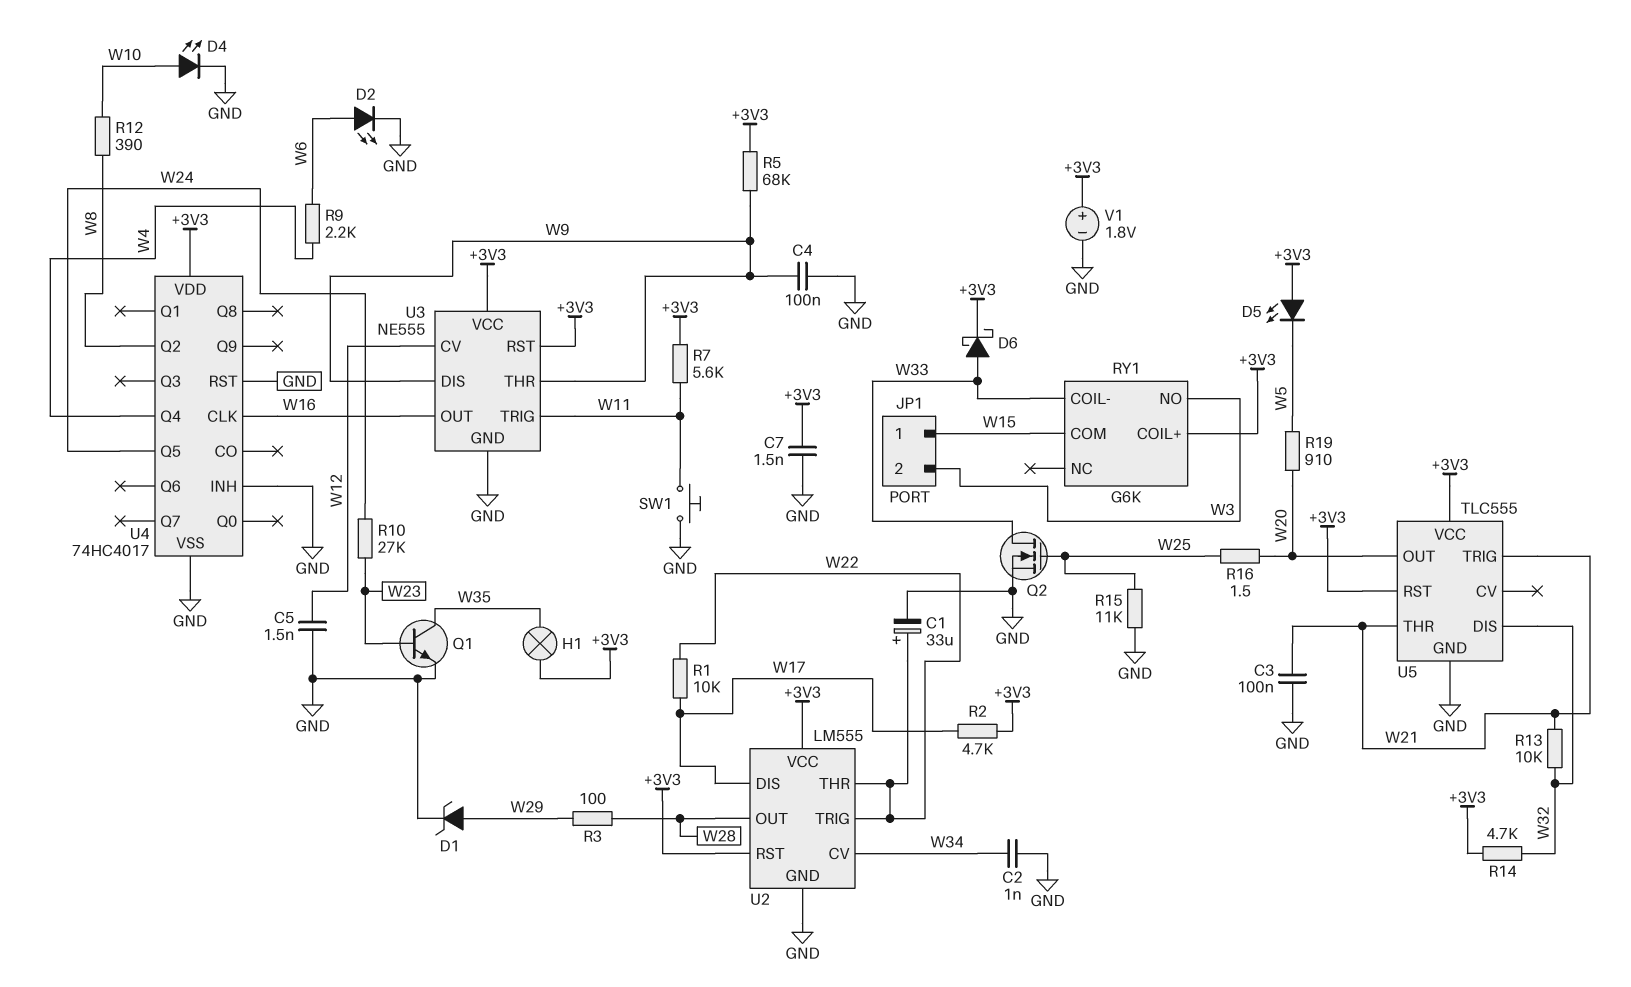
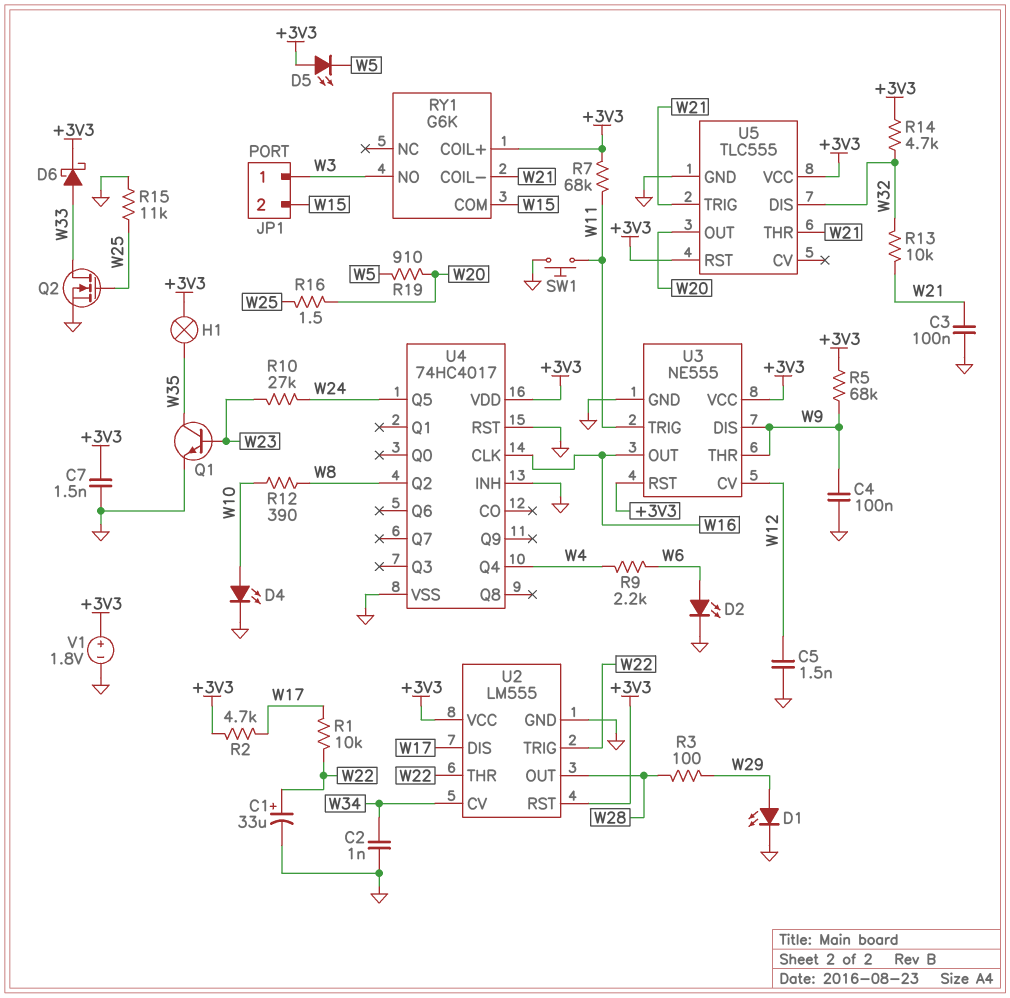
D1: zener (A W29, K GND) -> LED (A W29, K GND)
JP1 pin 1: W15 -> W3
JP1 pin 2: W3 -> W15
R7: 5.6k (+3V3, W11) -> 68k (+3V3, W11)
RY1 pin COIL-: W33 -> W21

